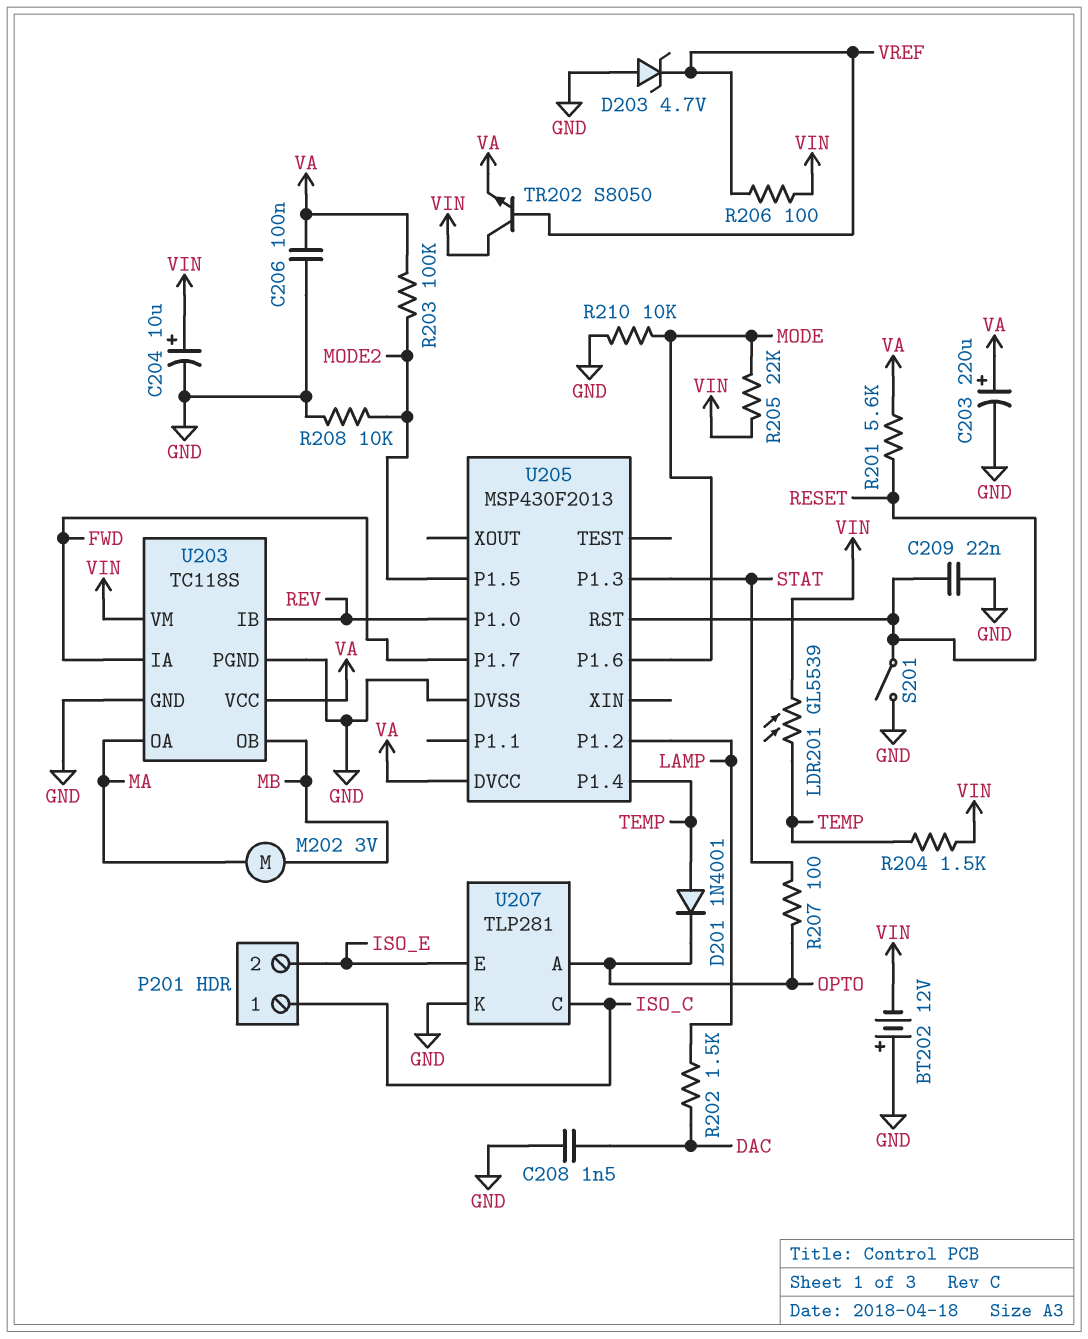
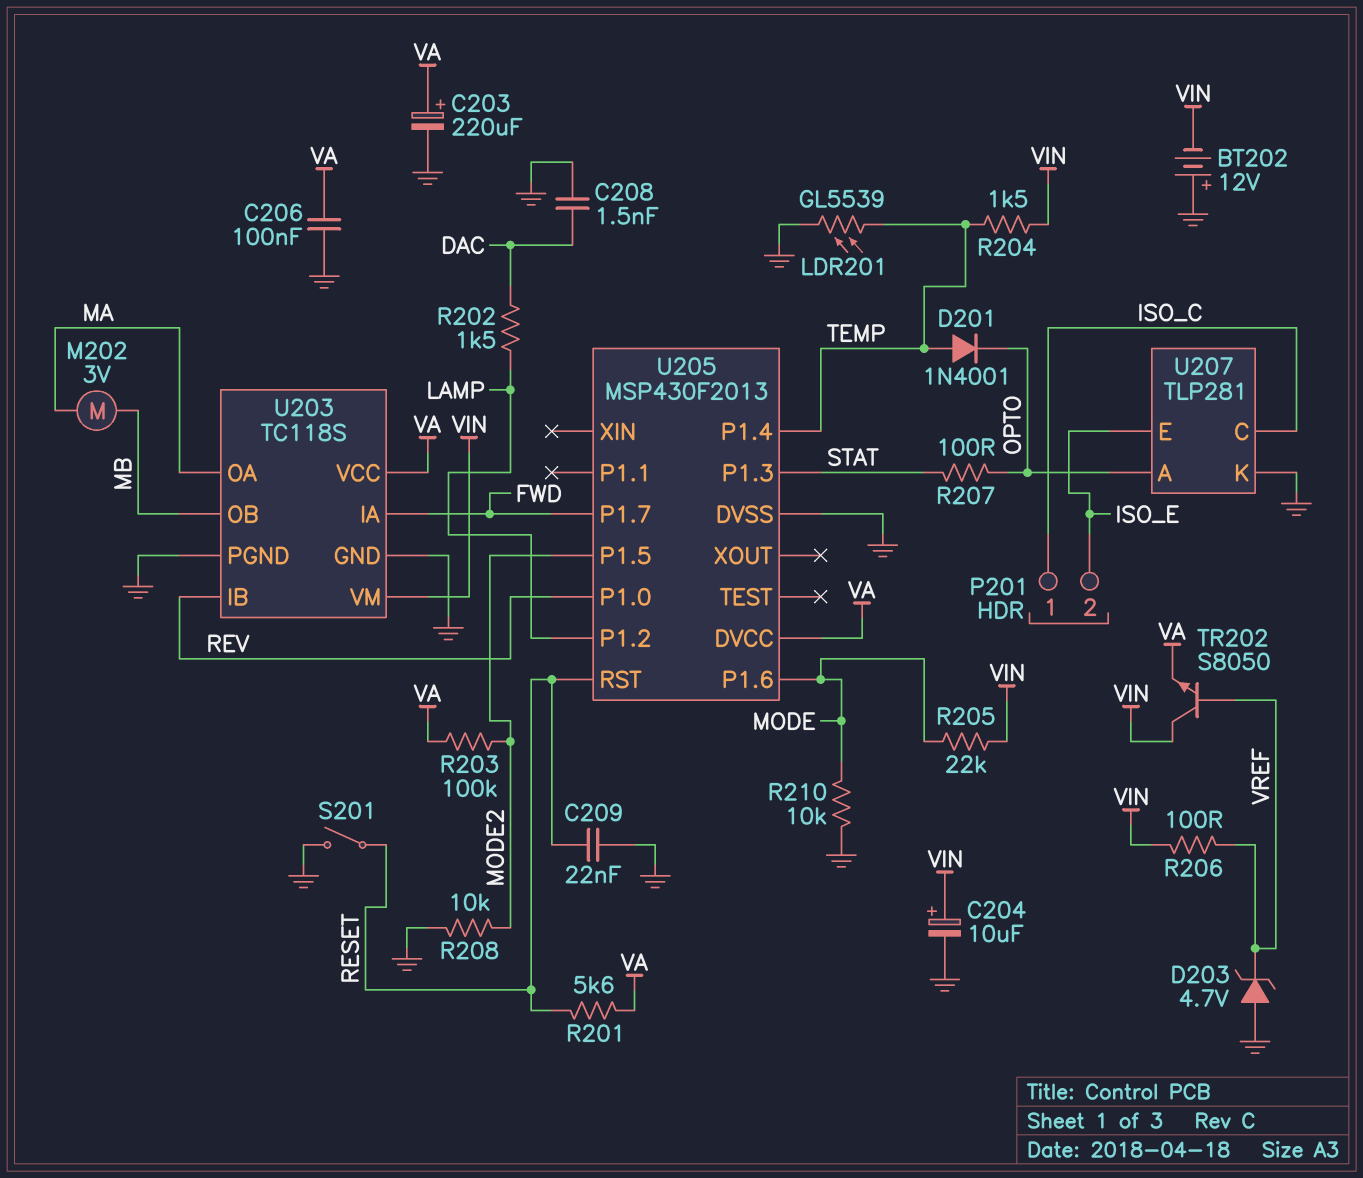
LDR201: GL5539 (TEMP, VIN) -> GL5539 (GND, TEMP)

